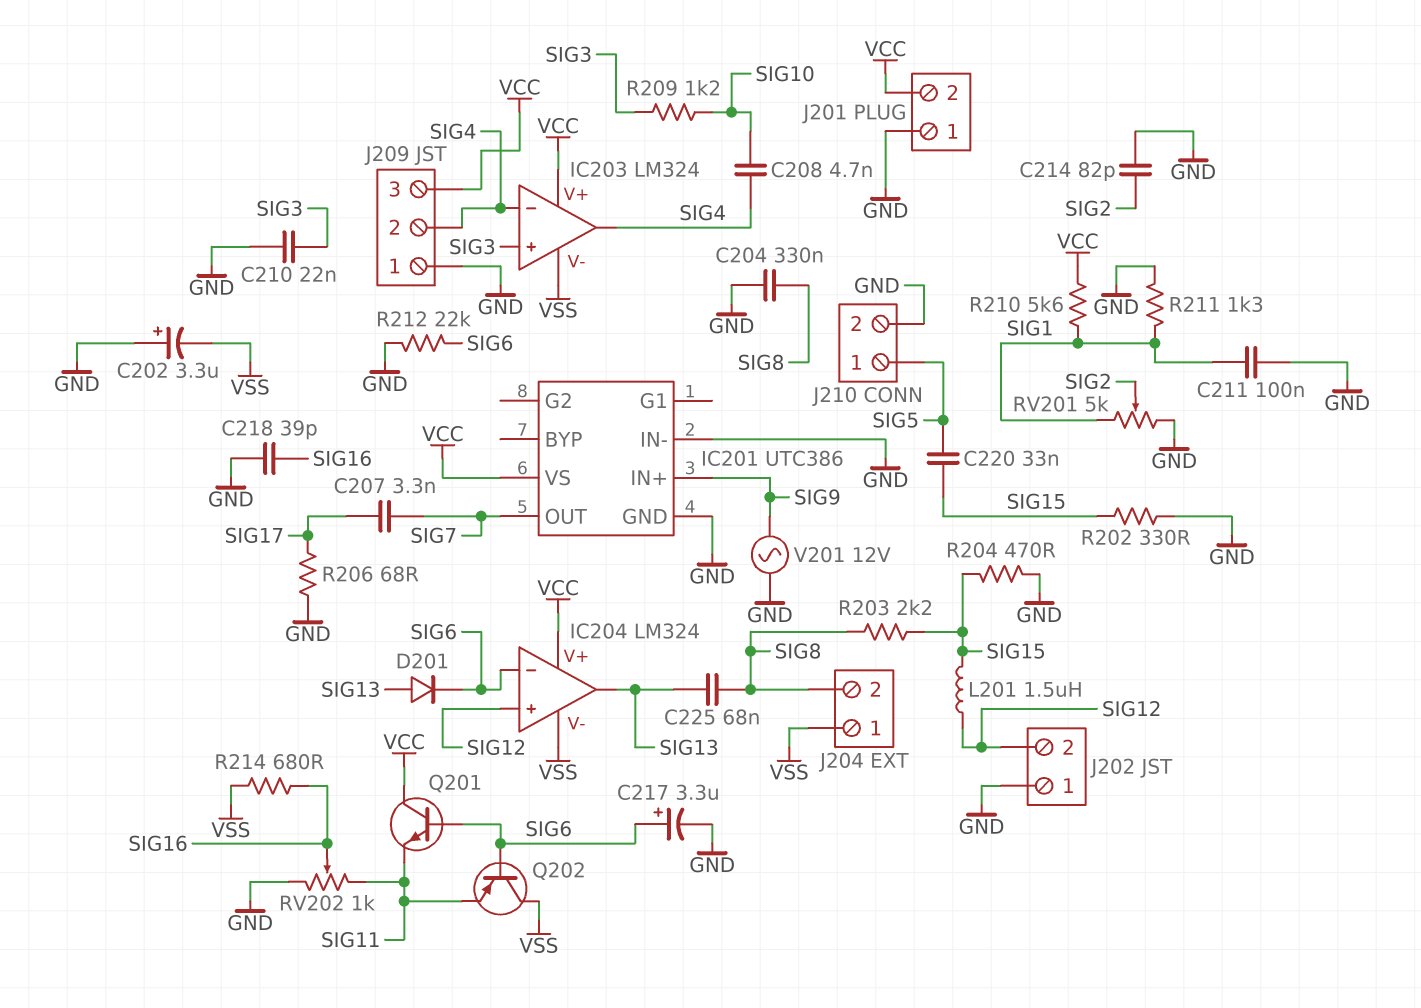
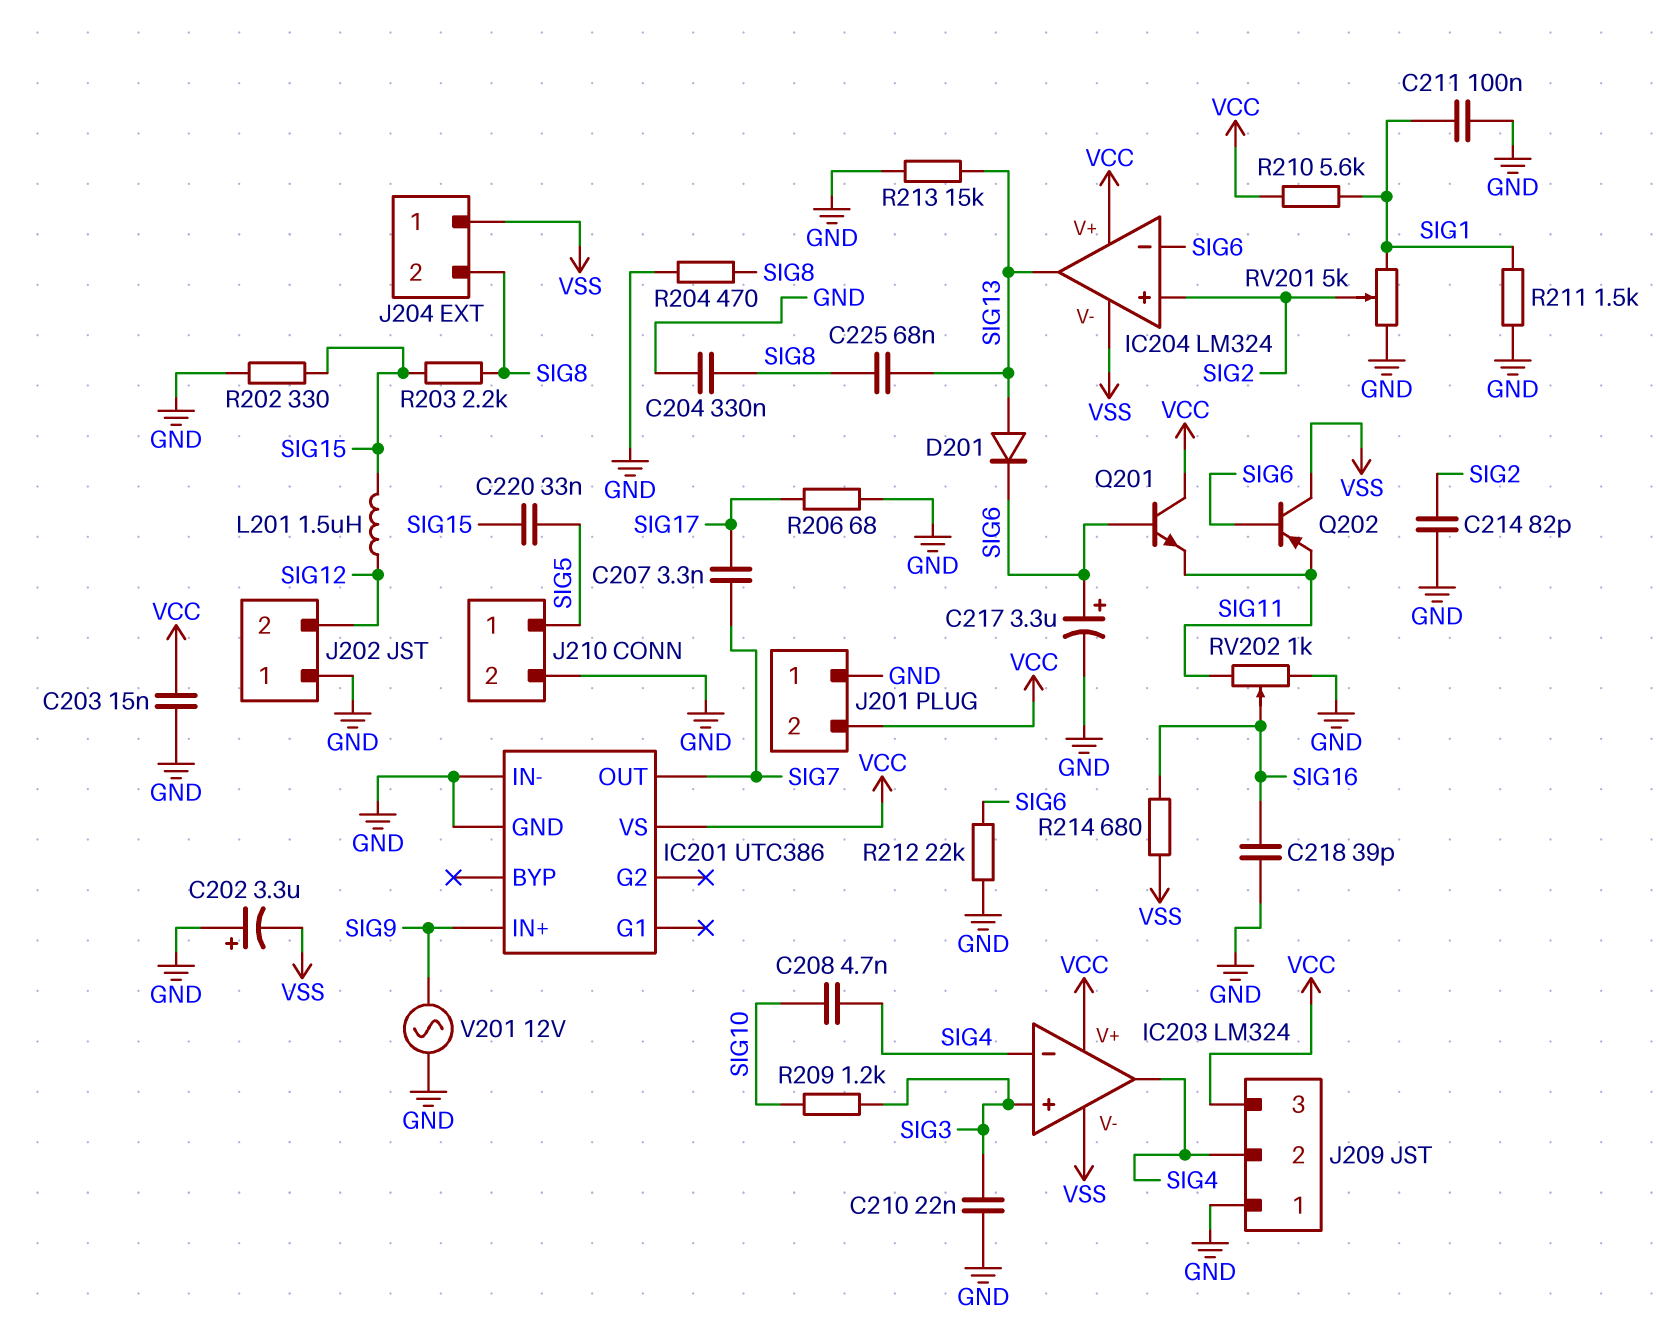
C203: none -> 15nF (GND, VCC)
IC204 pin in+: SIG12 -> SIG2
R204: 470 (GND, SIG15) -> 470 (GND, SIG8)
R211: 1.3k (GND, SIG1) -> 1.5k (GND, SIG1)
R213: none -> 15k (GND, SIG13)

